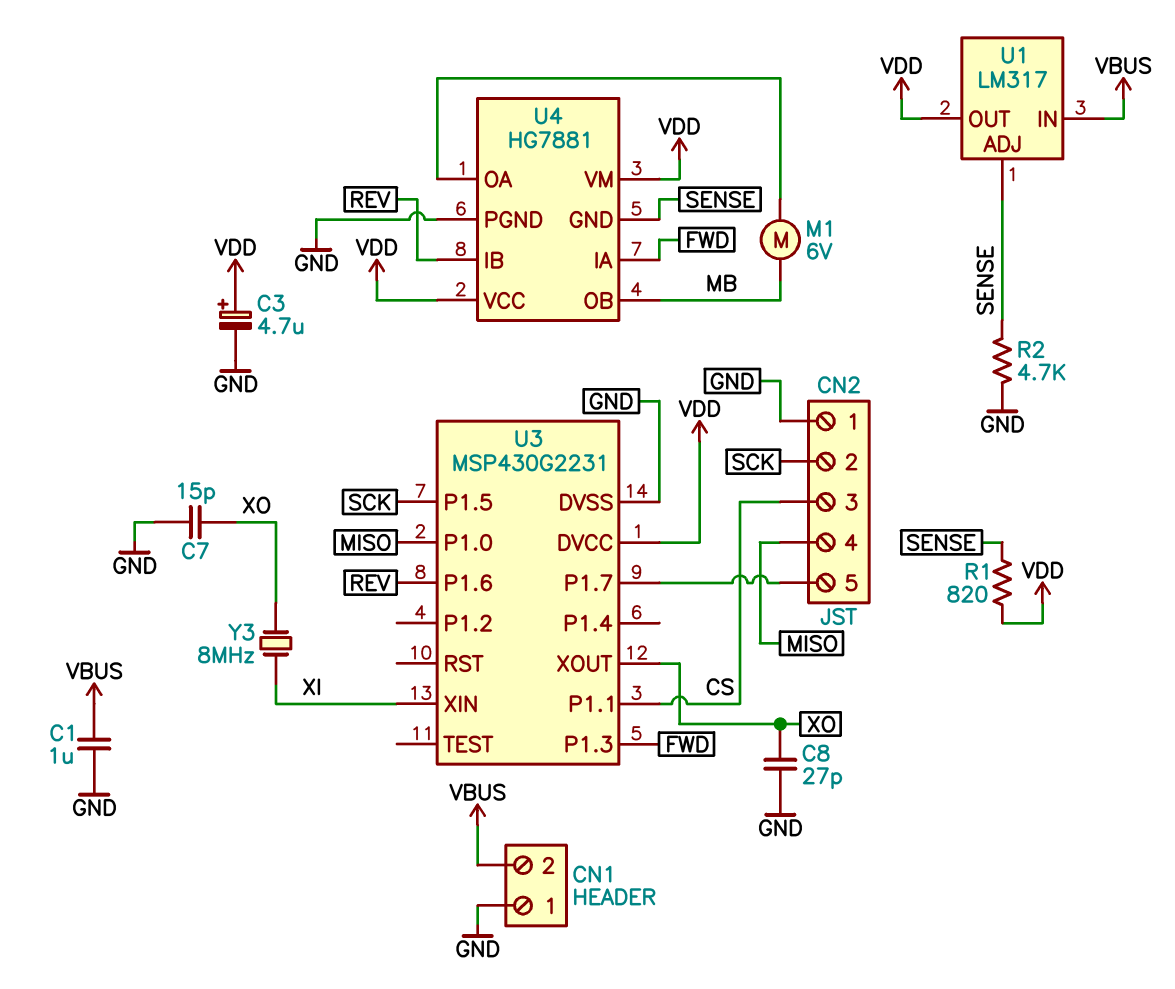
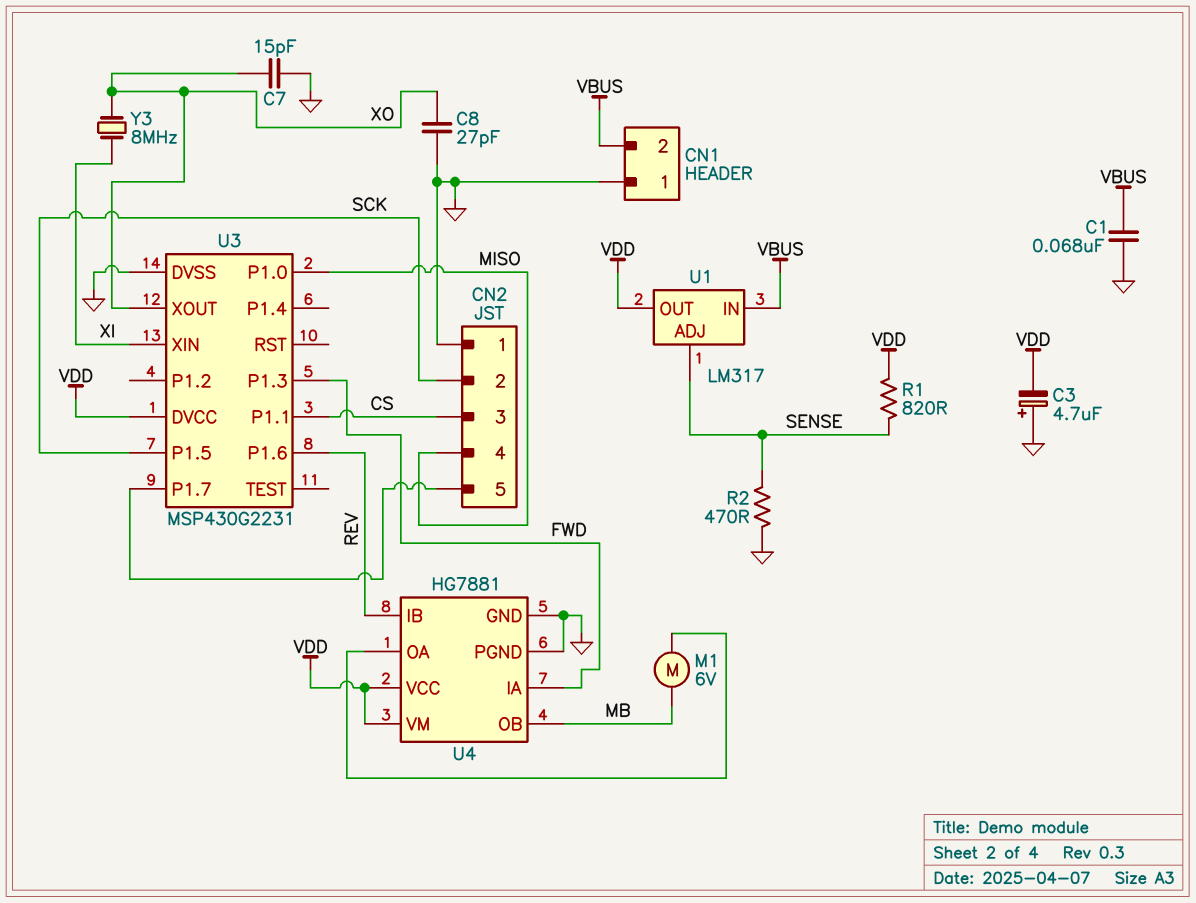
C1: 1uF (GND, VBUS) -> 68nF (GND, VBUS)
C3: 4.7uF (plus VDD, minus GND) -> 4.7uF (plus GND, minus VDD)
R2: 4.7k (GND, SENSE) -> 470 (GND, SENSE)
U4 pin GND: SENSE -> GND

